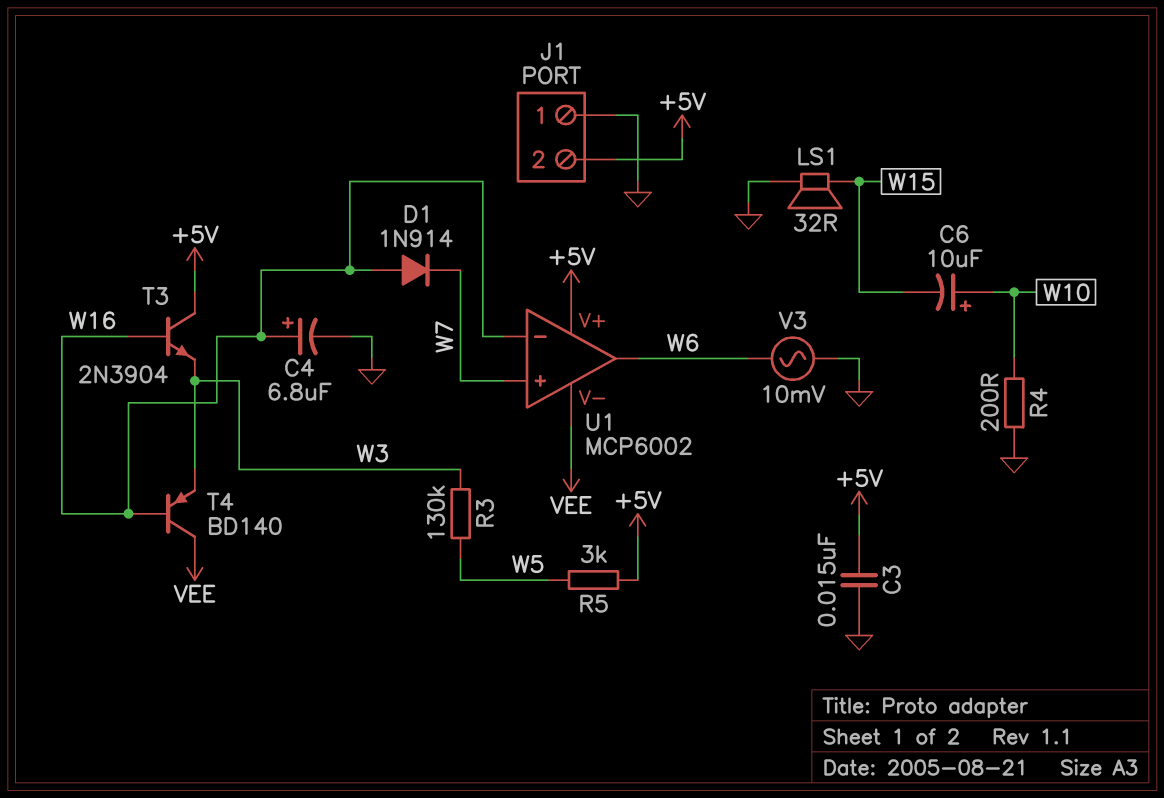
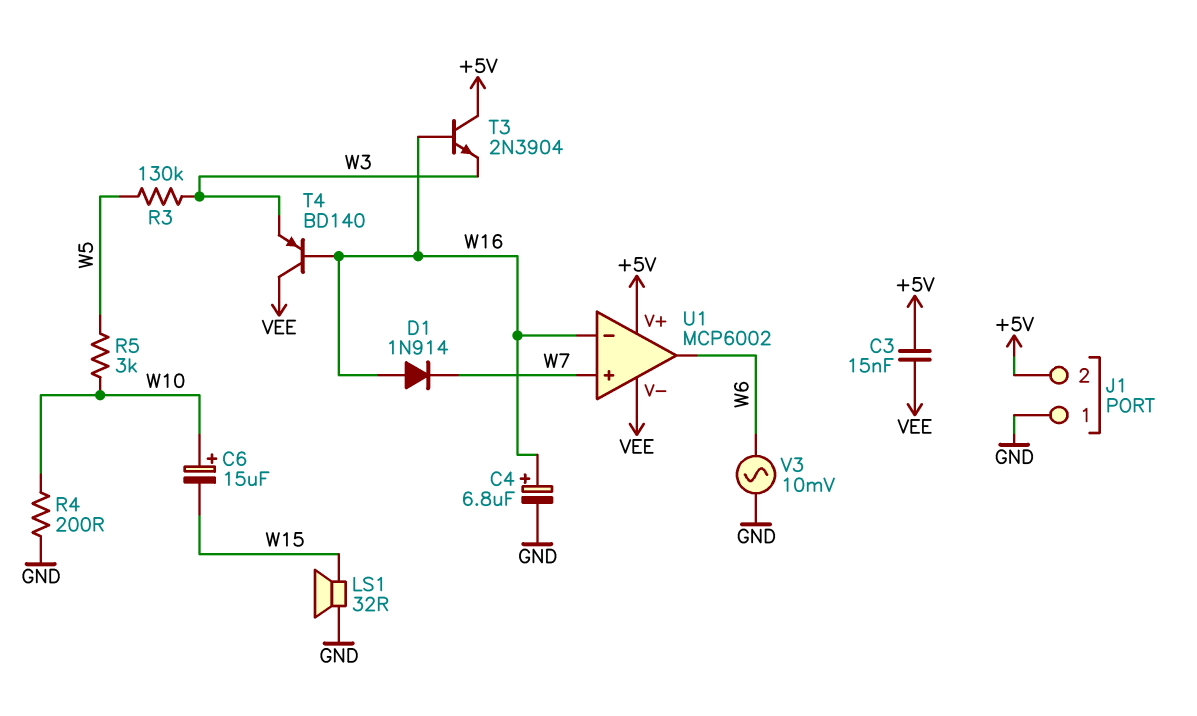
C3: 15nF (+5V, GND) -> 15nF (+5V, VEE)
C6: 10uF (plus W10, minus W15) -> 15uF (plus W10, minus W15)
R5: 3k (+5V, W5) -> 3k (W5, W10)

